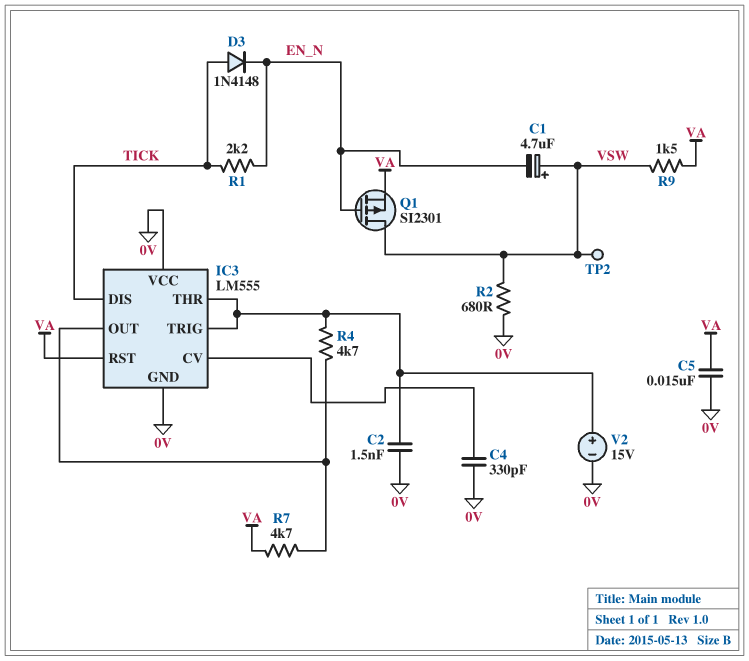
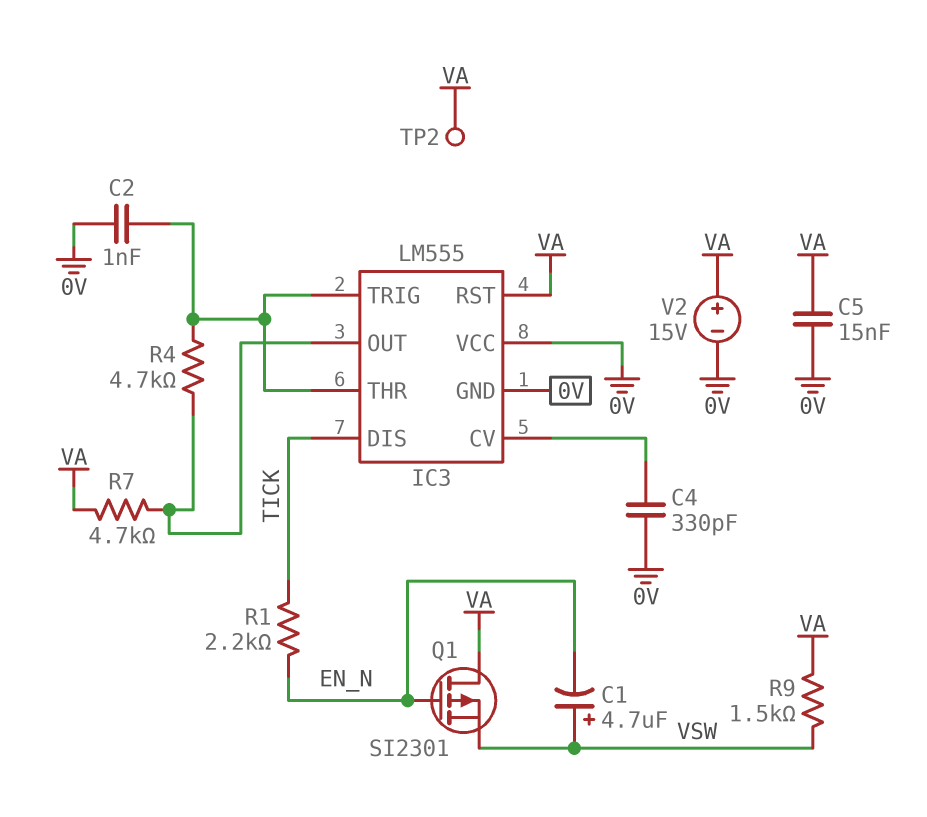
C2: 1.5nF (0V, IC3/THR) -> 1nF (0V, IC3/THR)
D3: diode 1N4148 (A TICK, K EN_N) -> none
Q1: PMOS SI2301 (G EN_N, D VSW, S VA) -> PMOS SI2301 (G EN_N, D VA, S VSW)
R2: 680 (0V, VSW) -> none
TP2: test point (VSW) -> test point (VA)
V2: 15V (plus IC3/THR, minus 0V) -> 15V (plus VA, minus 0V)

